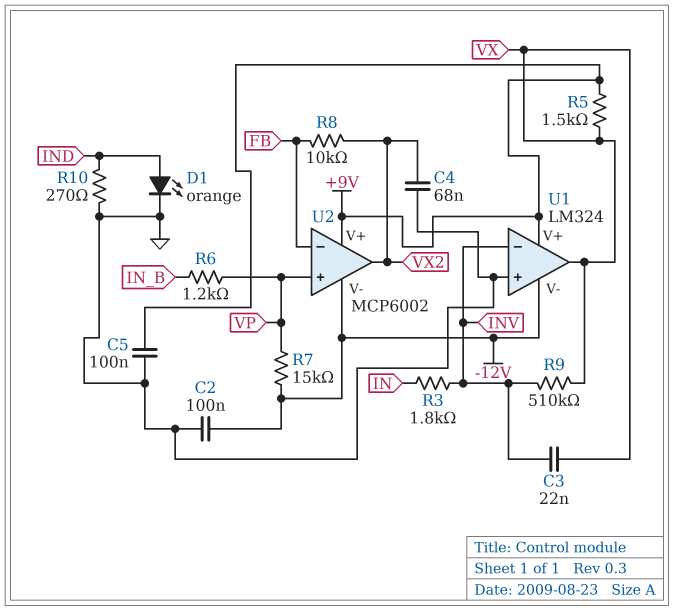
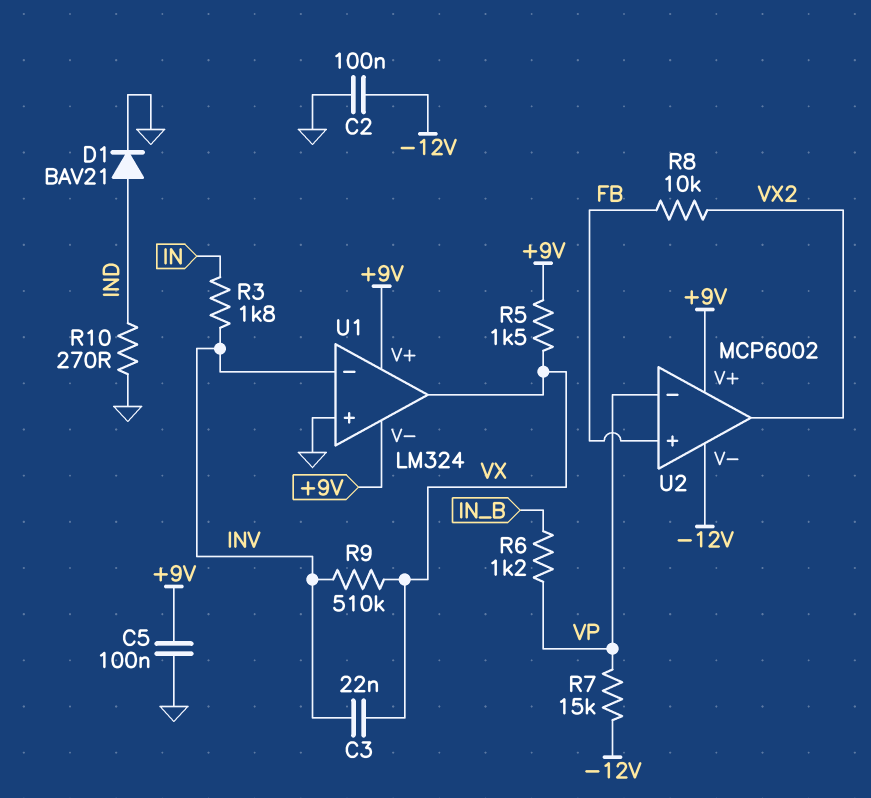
C4: 68nF (GND, VX2) -> none
D1: LED orange (A IND, K GND) -> diode BAV21 (A IND, K GND)
U1 pin V-: -12V -> +9V
U2 pin in+: VP -> FB
U2 pin in-: FB -> VP

